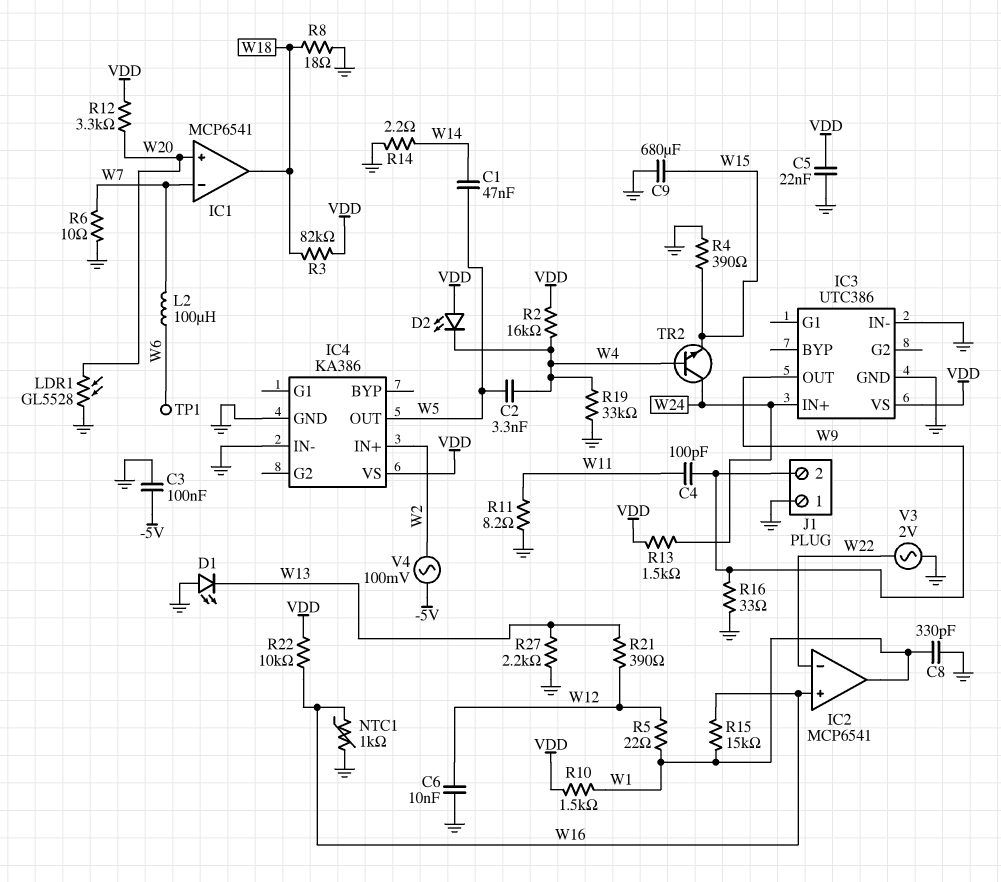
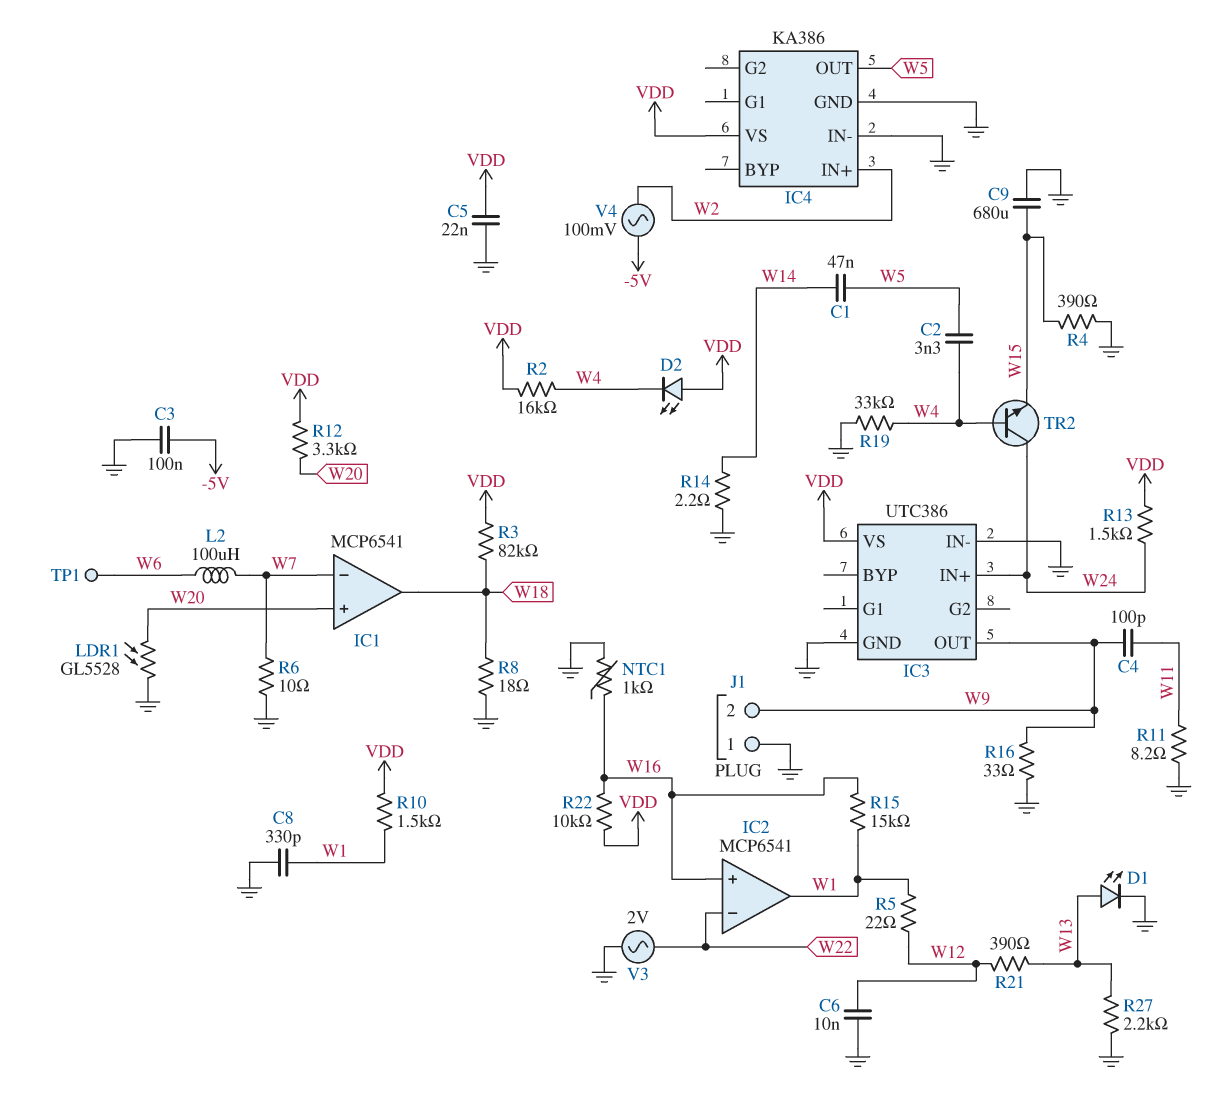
D1: LED (A GND, K W13) -> LED (A W13, K GND)

